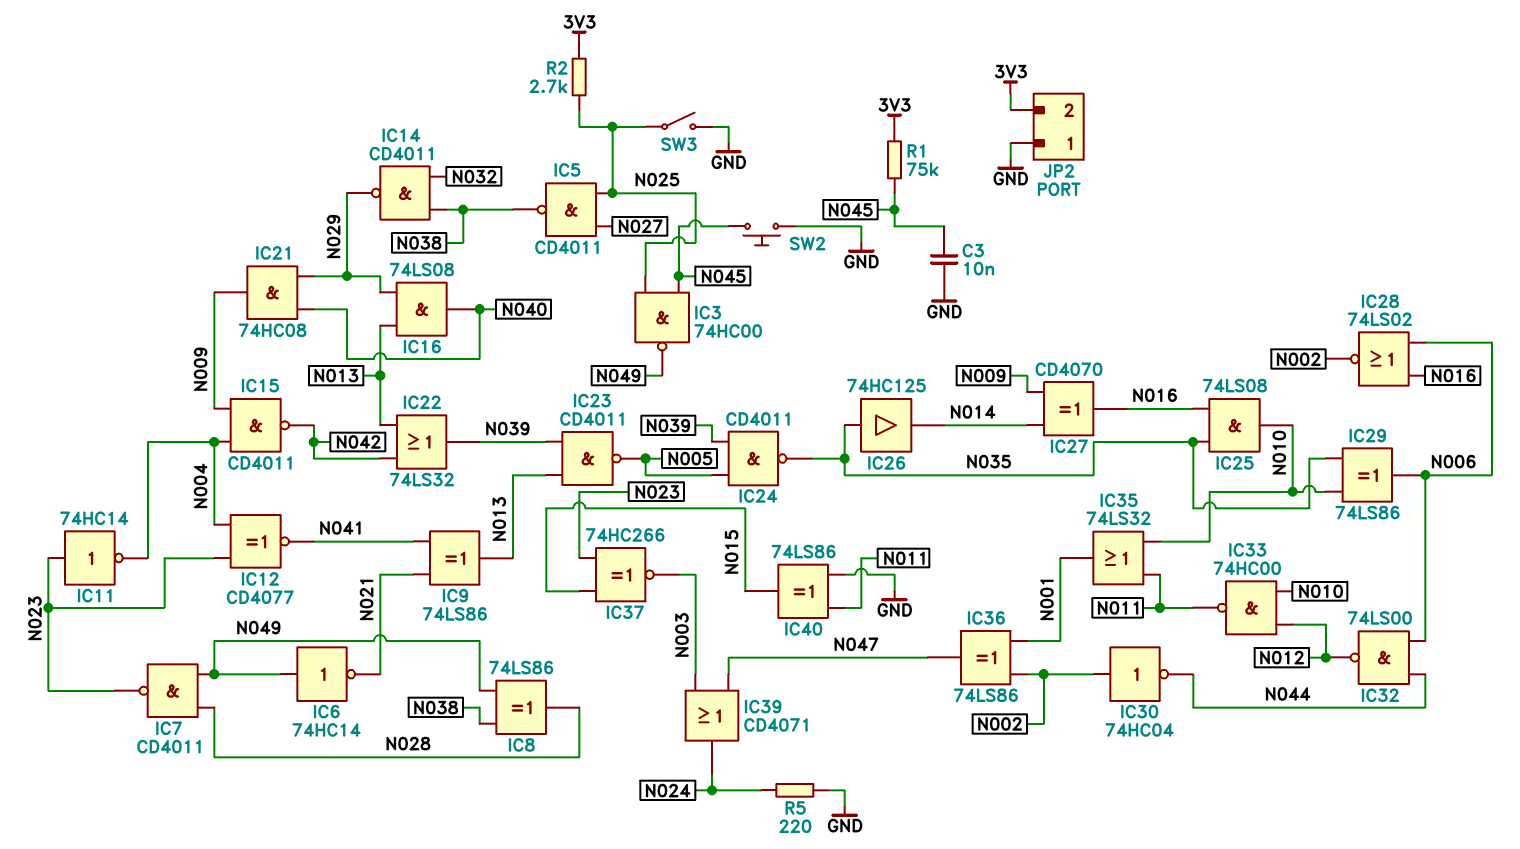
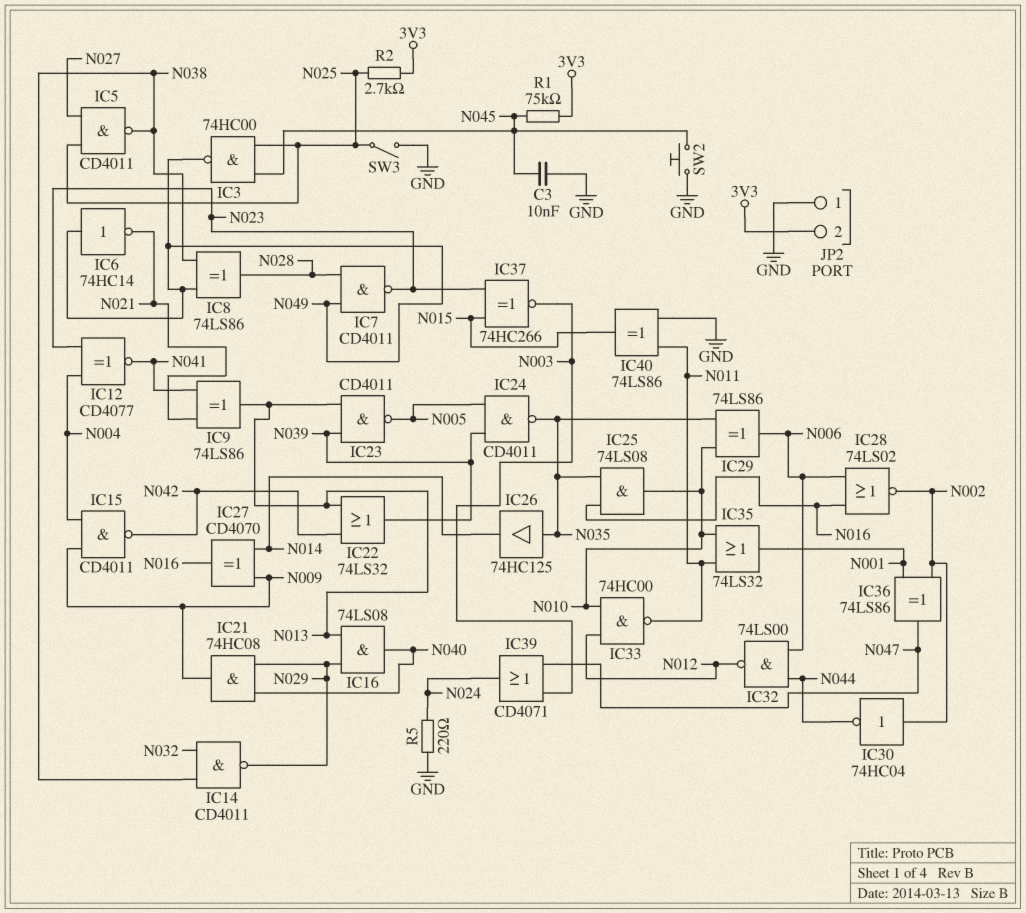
IC11: NOT 74HC14 (in N023, out N004) -> none

